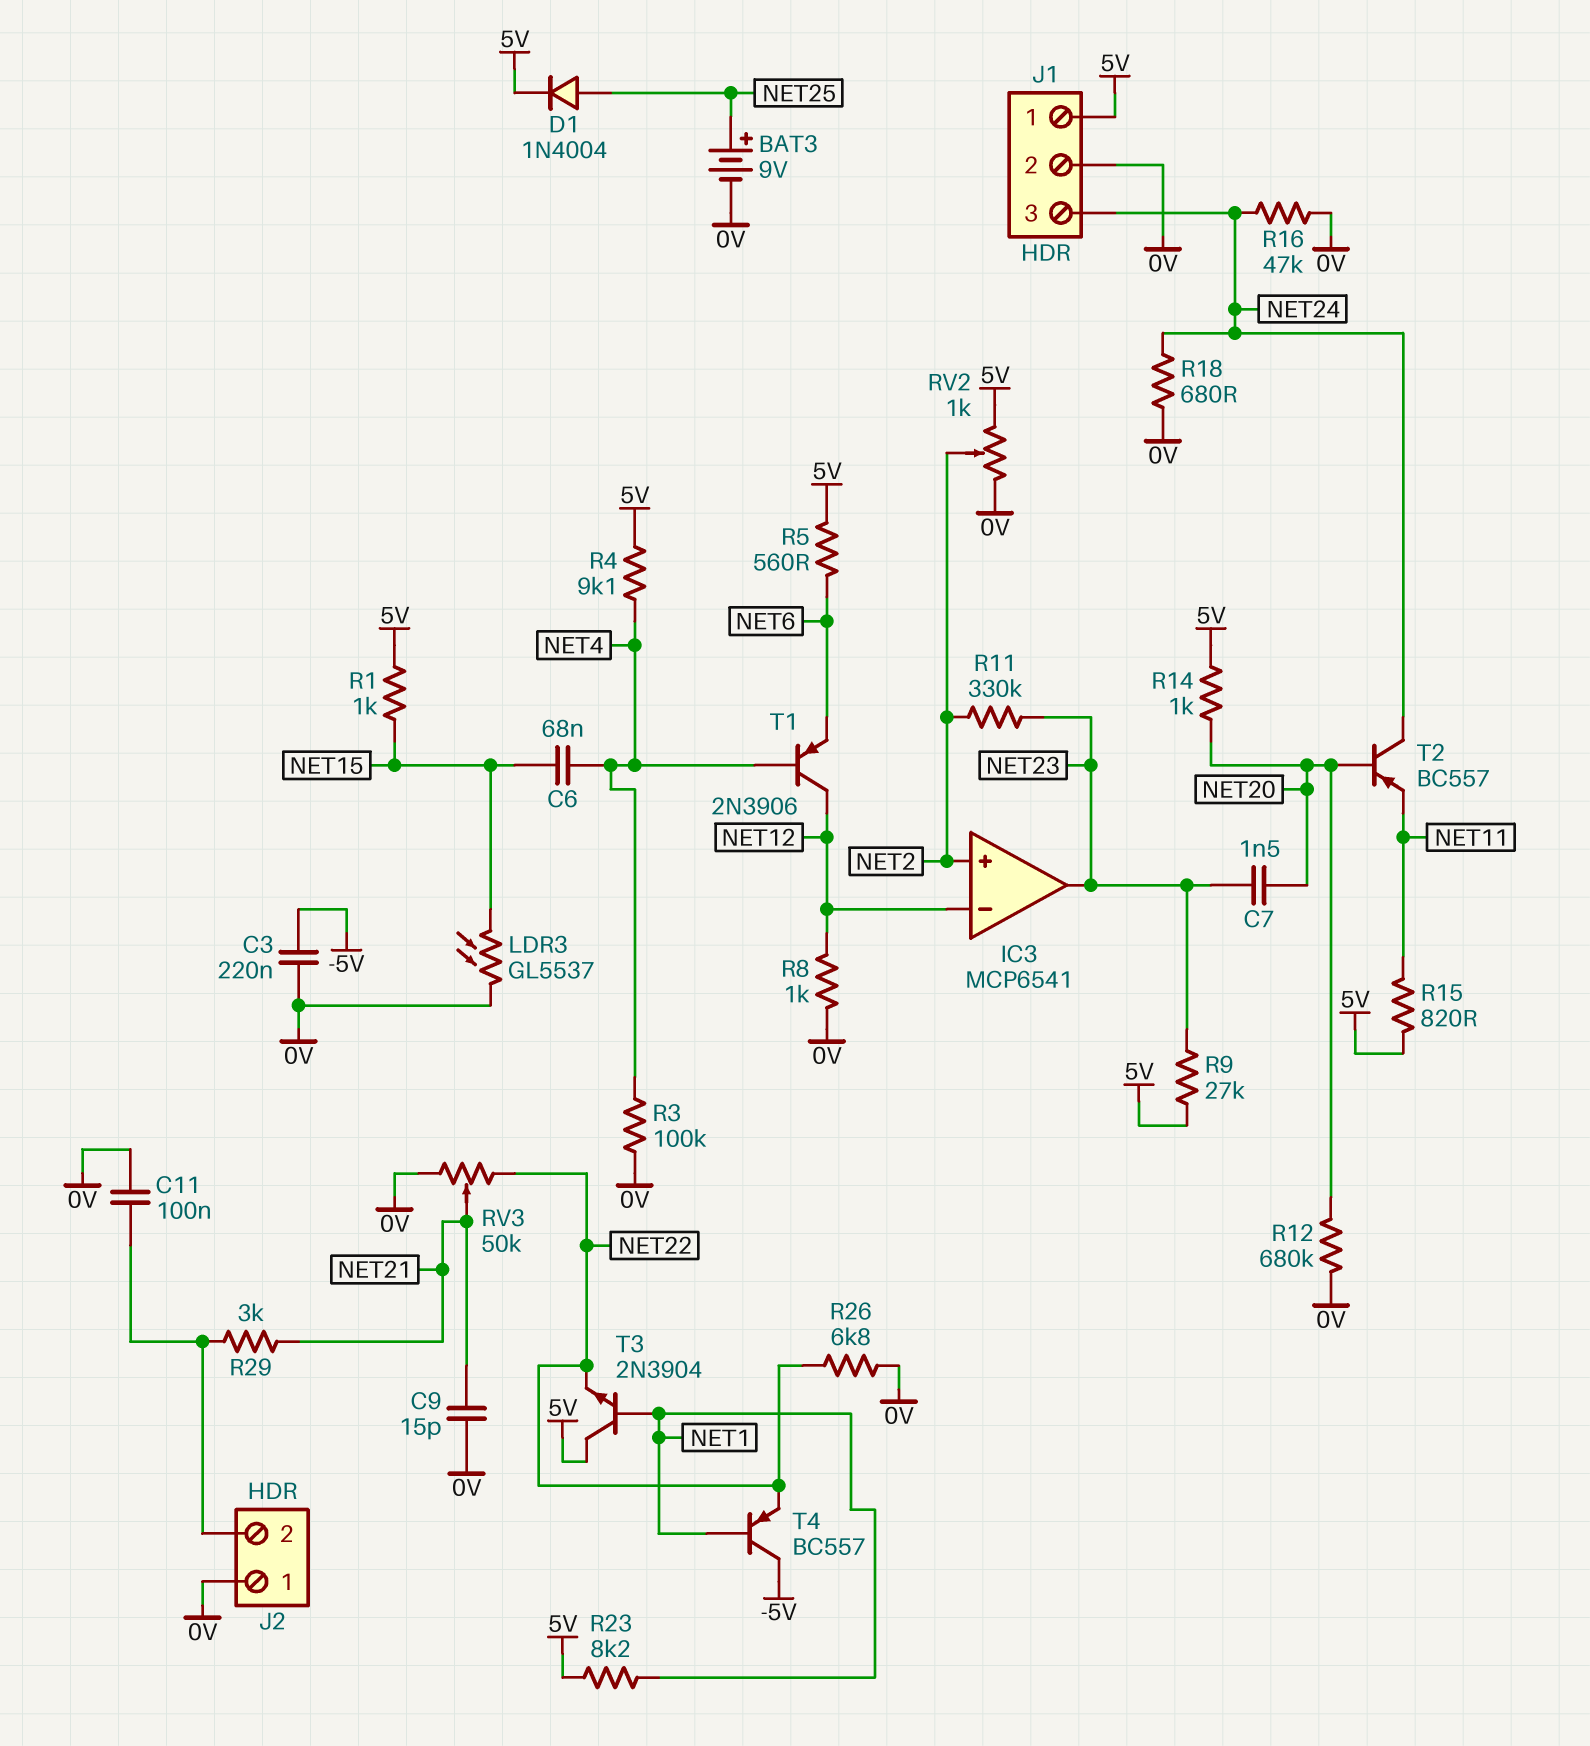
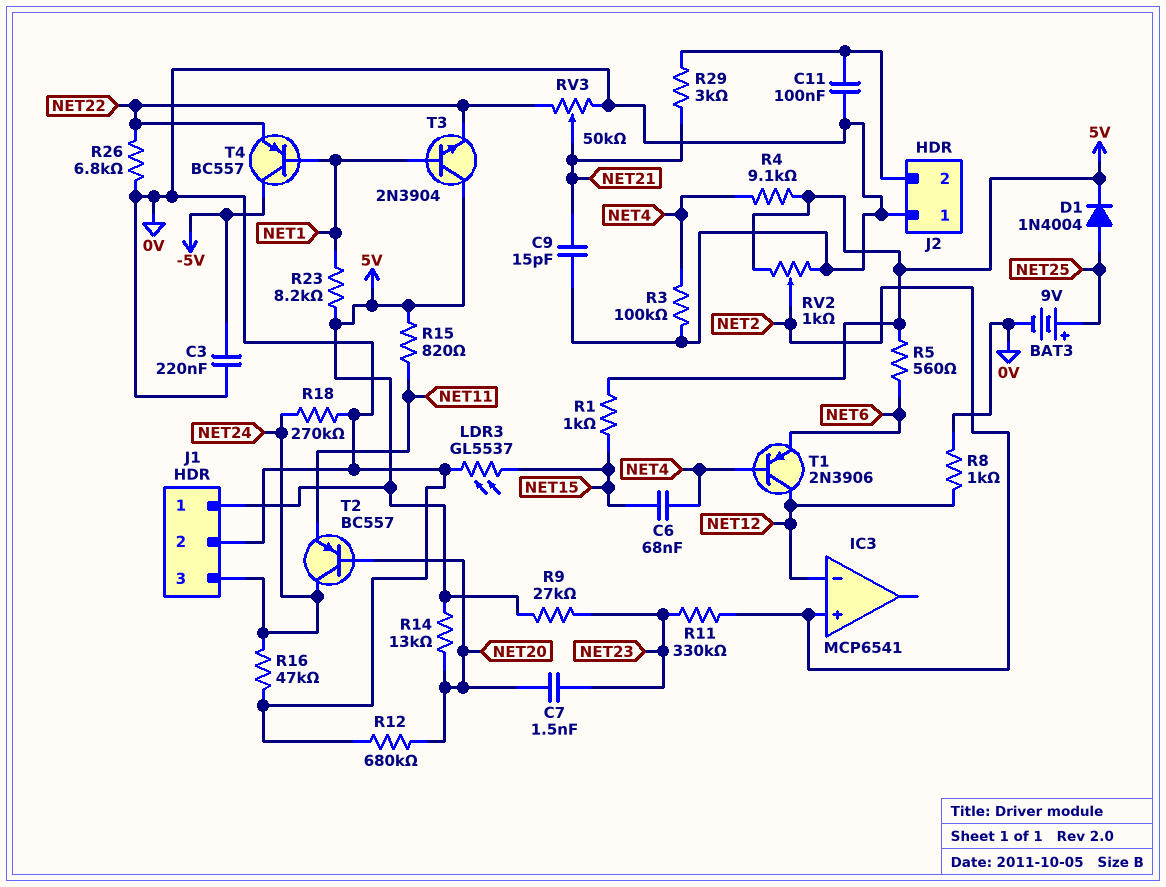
IC3 pin out: NET23 -> none
R14: 1k (5V, NET20) -> 13k (5V, NET20)
R18: 680 (0V, NET24) -> 270k (0V, NET24)

